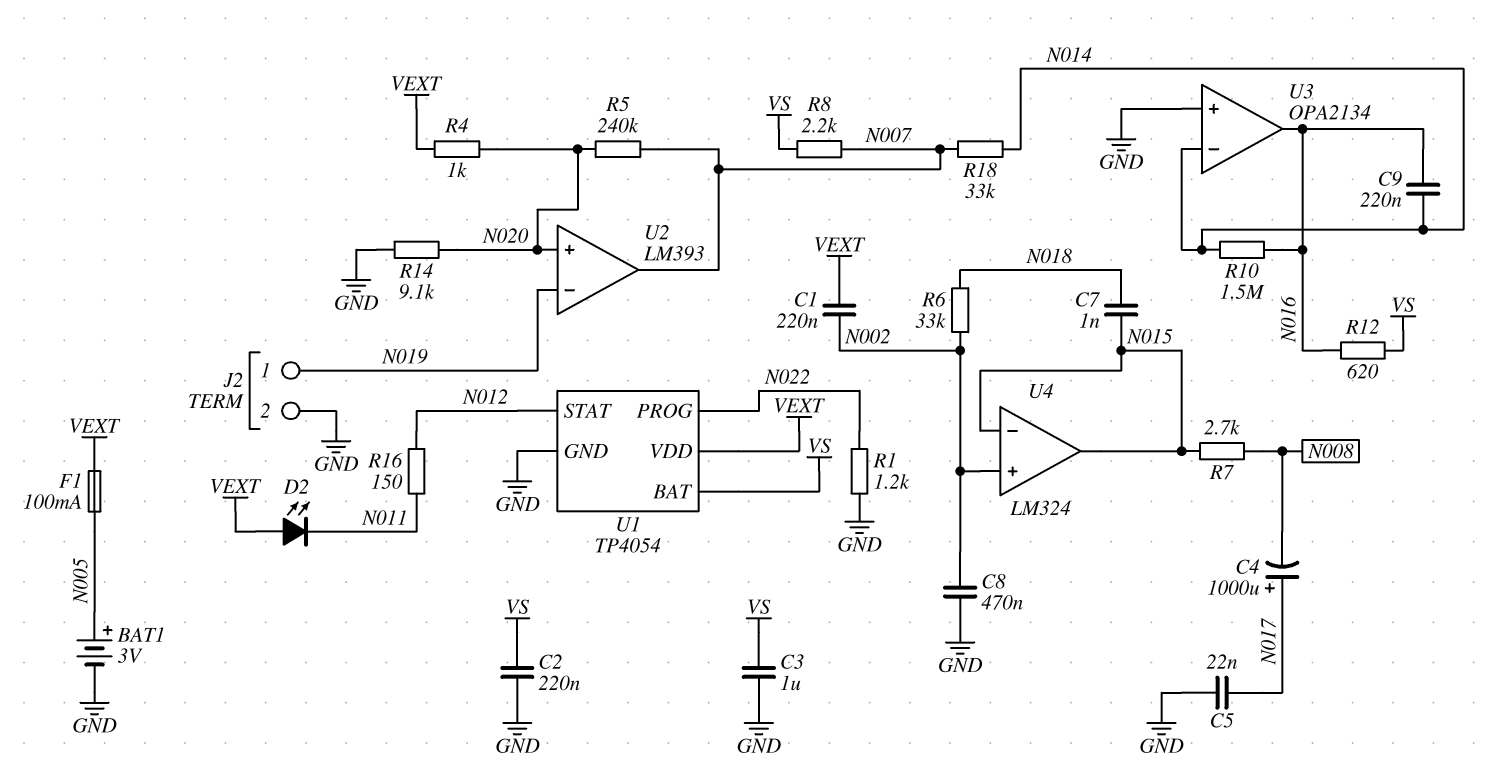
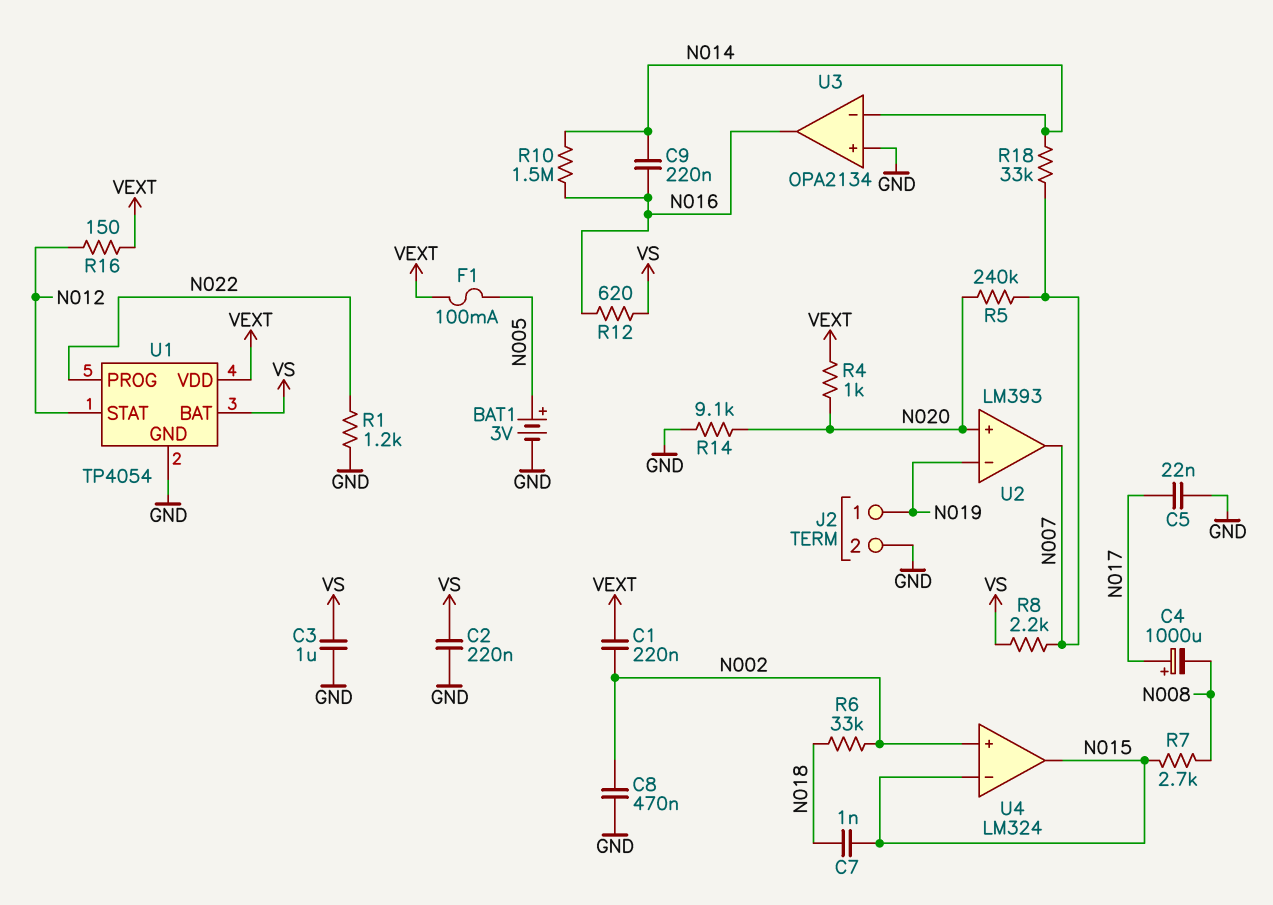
D2: LED (A VEXT, K N011) -> none
R16: 150 (N011, N012) -> 150 (N012, VEXT)

